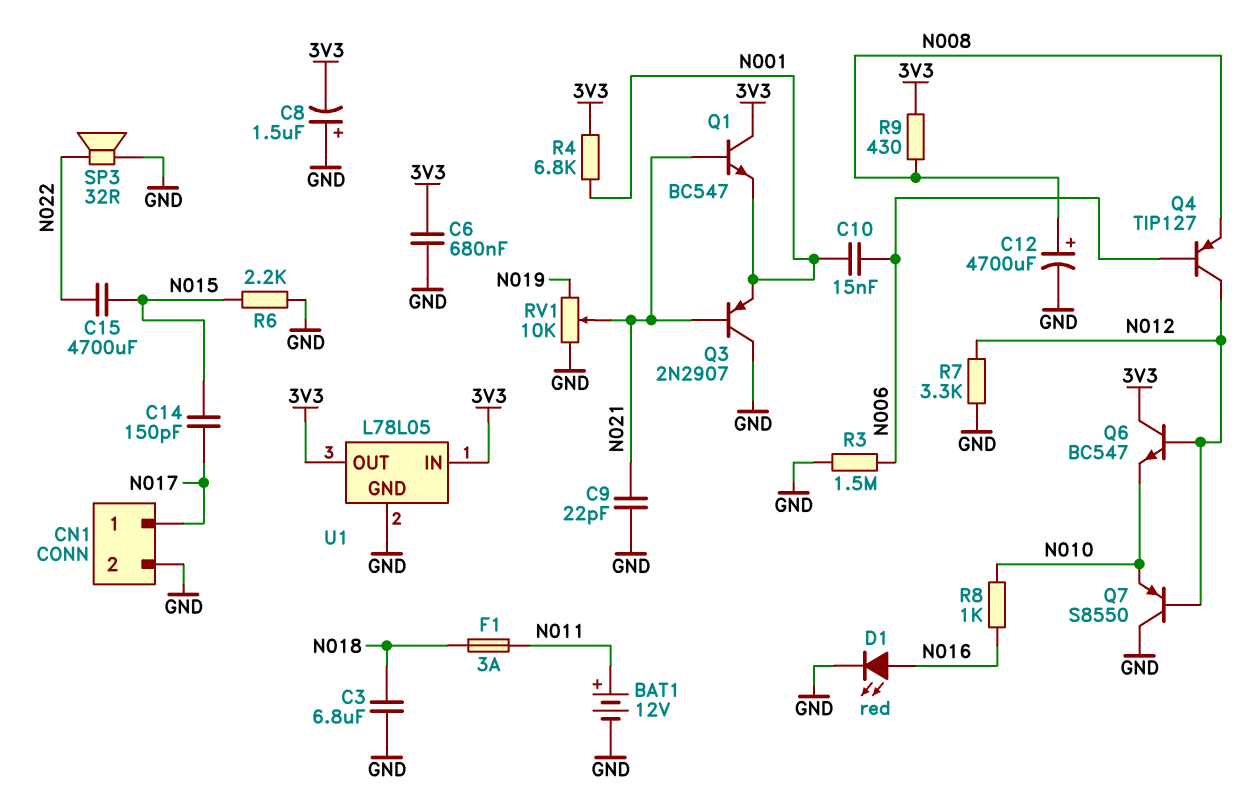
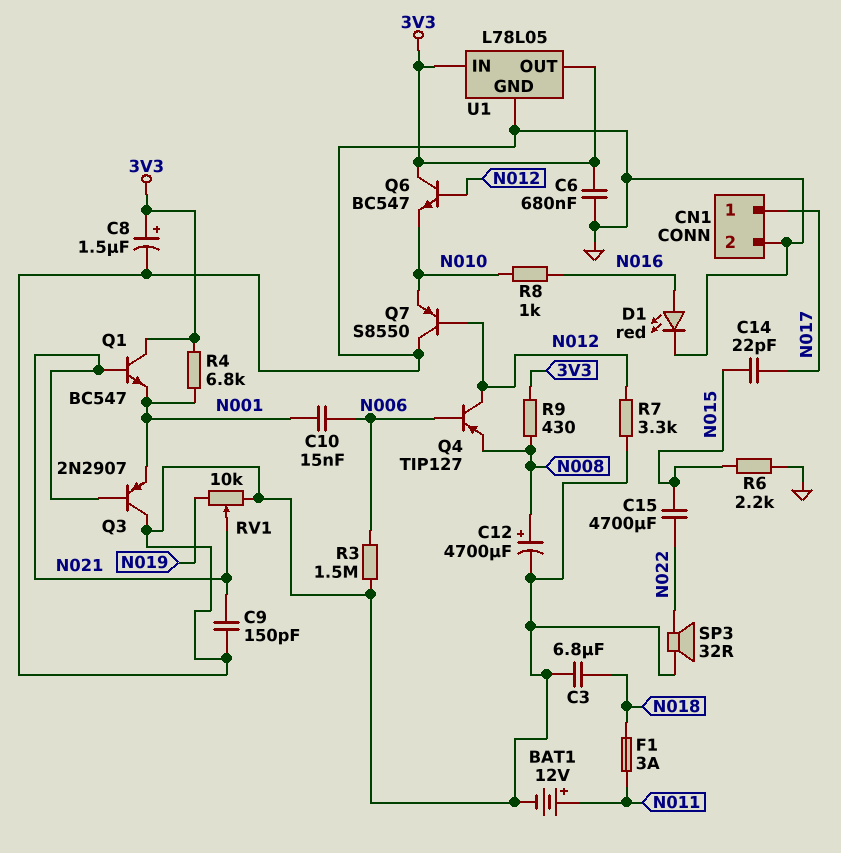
C8: 1.5uF (plus GND, minus 3V3) -> 1.5uF (plus 3V3, minus GND)
C9: 22pF (GND, N021) -> 150pF (GND, N021)
C14: 150pF (N015, N017) -> 22pF (N015, N017)

